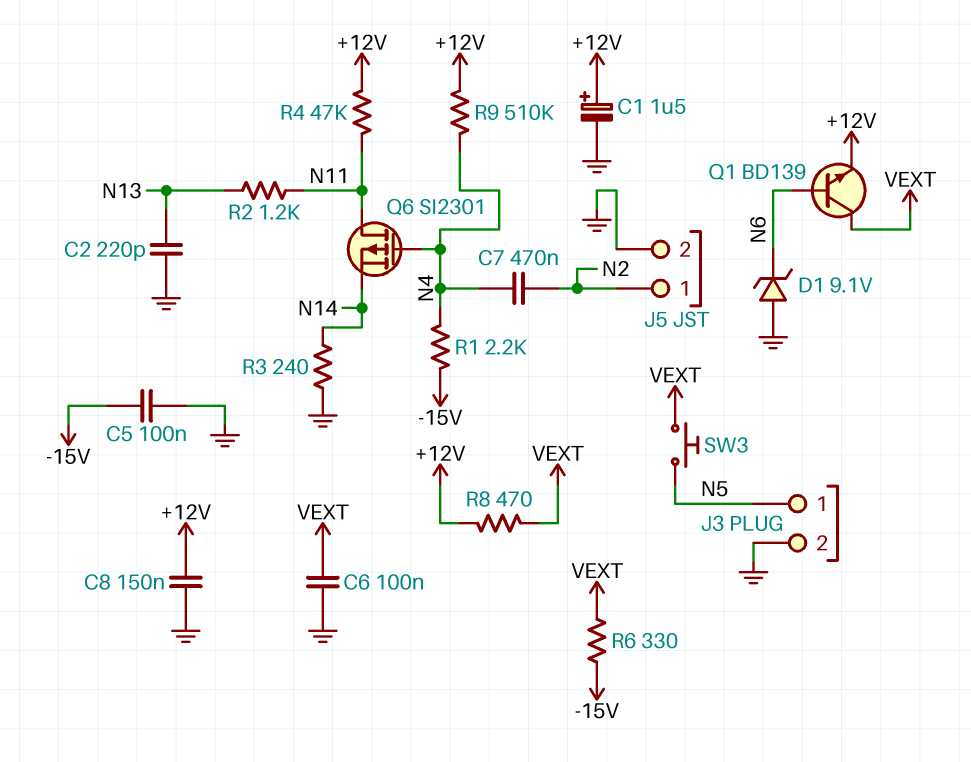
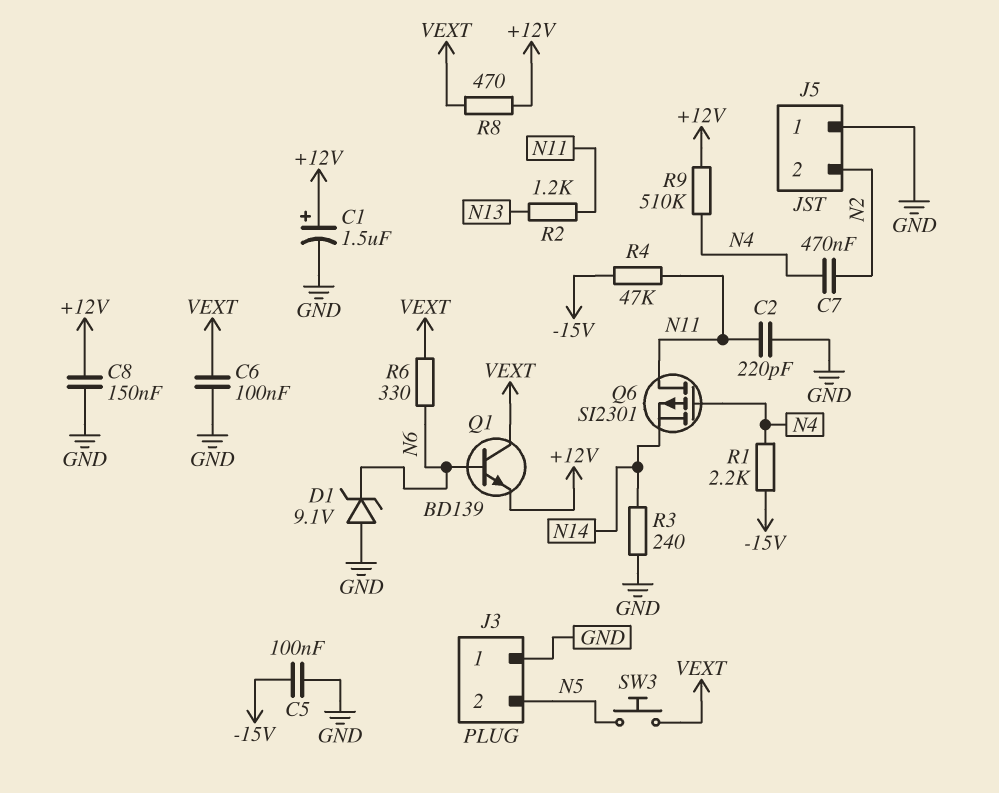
C2: 220pF (GND, N13) -> 220pF (GND, N11)
J3 pin 1: N5 -> GND
J3 pin 2: GND -> N5
J5 pin 1: N2 -> GND
J5 pin 2: GND -> N2
R4: 47k (+12V, N11) -> 47k (-15V, N11)
R6: 330 (-15V, VEXT) -> 330 (N6, VEXT)

